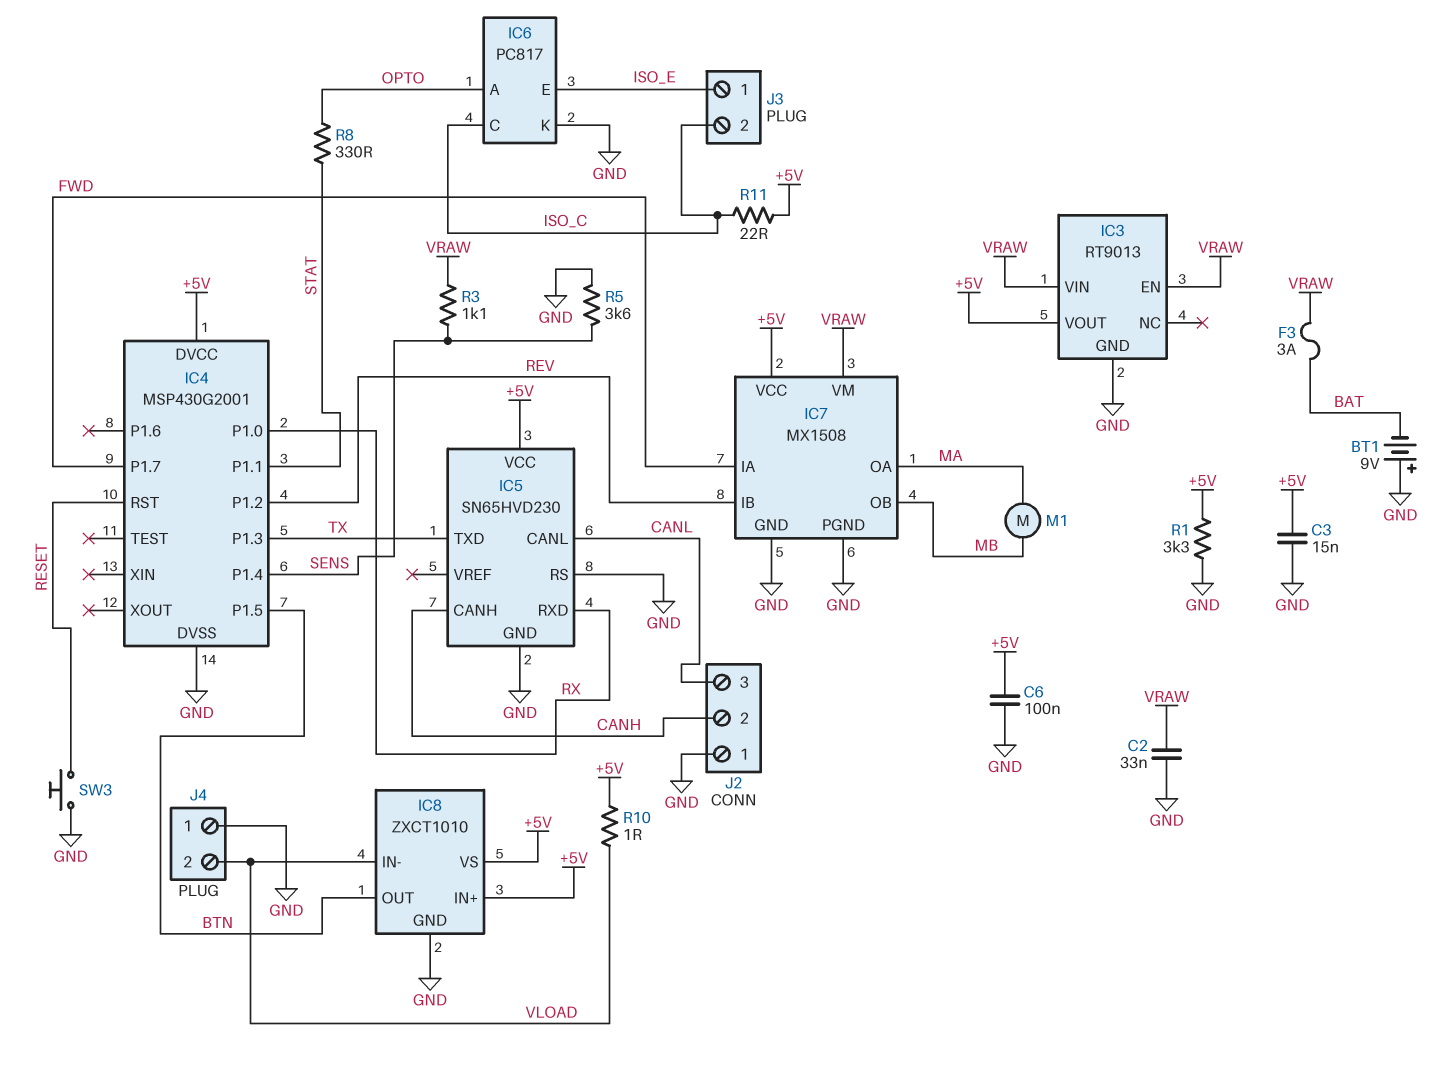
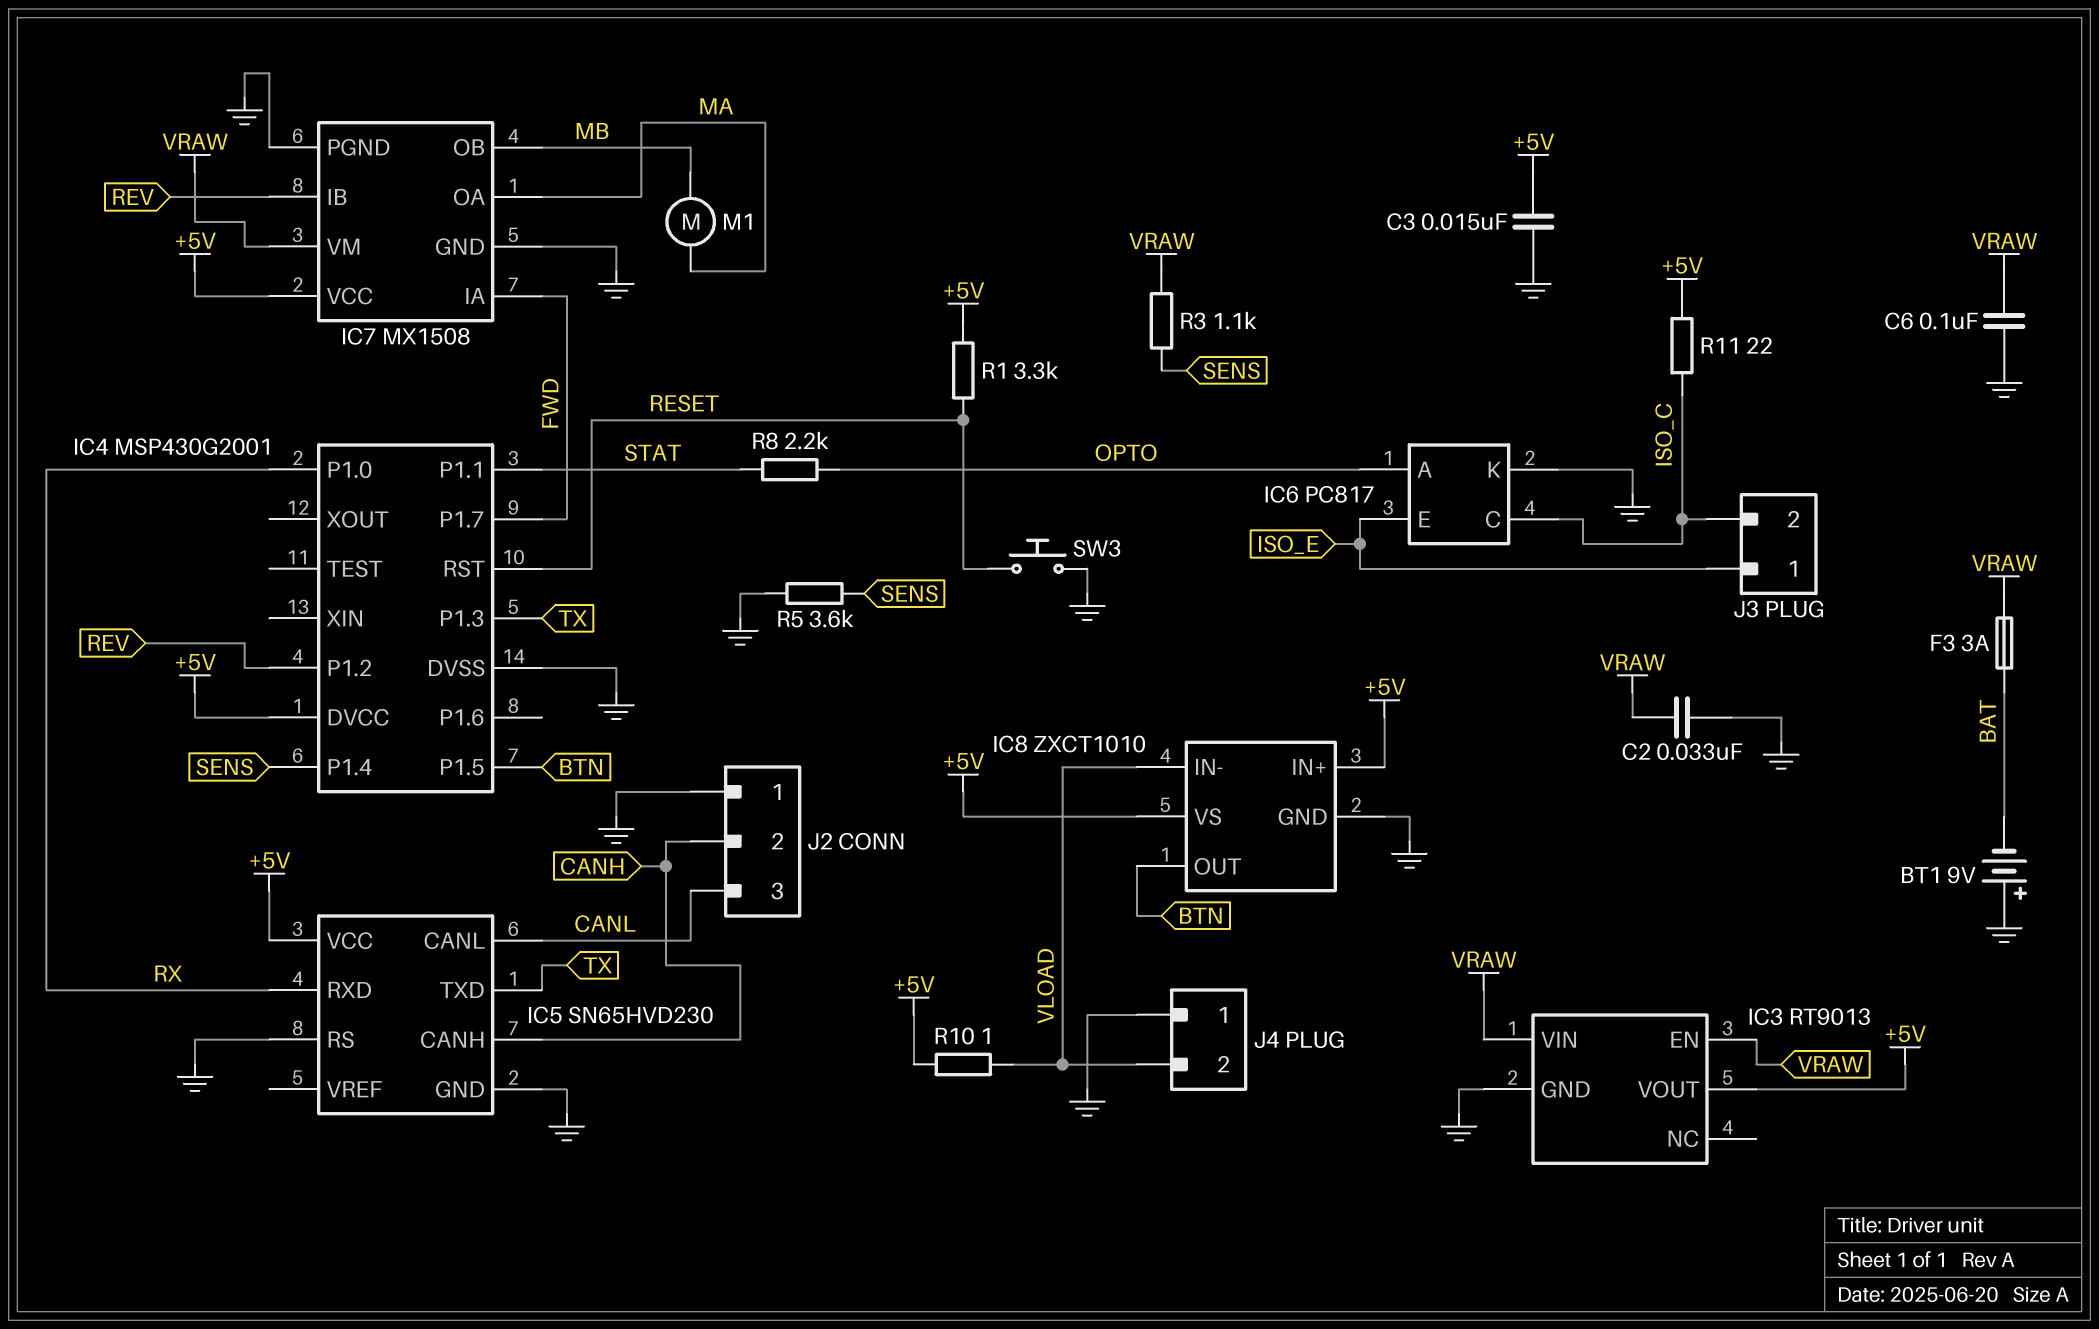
C6: 100nF (+5V, GND) -> 100nF (GND, VRAW)
R1: 3.3k (+5V, GND) -> 3.3k (+5V, RESET)
R8: 330 (OPTO, STAT) -> 2.2k (OPTO, STAT)

